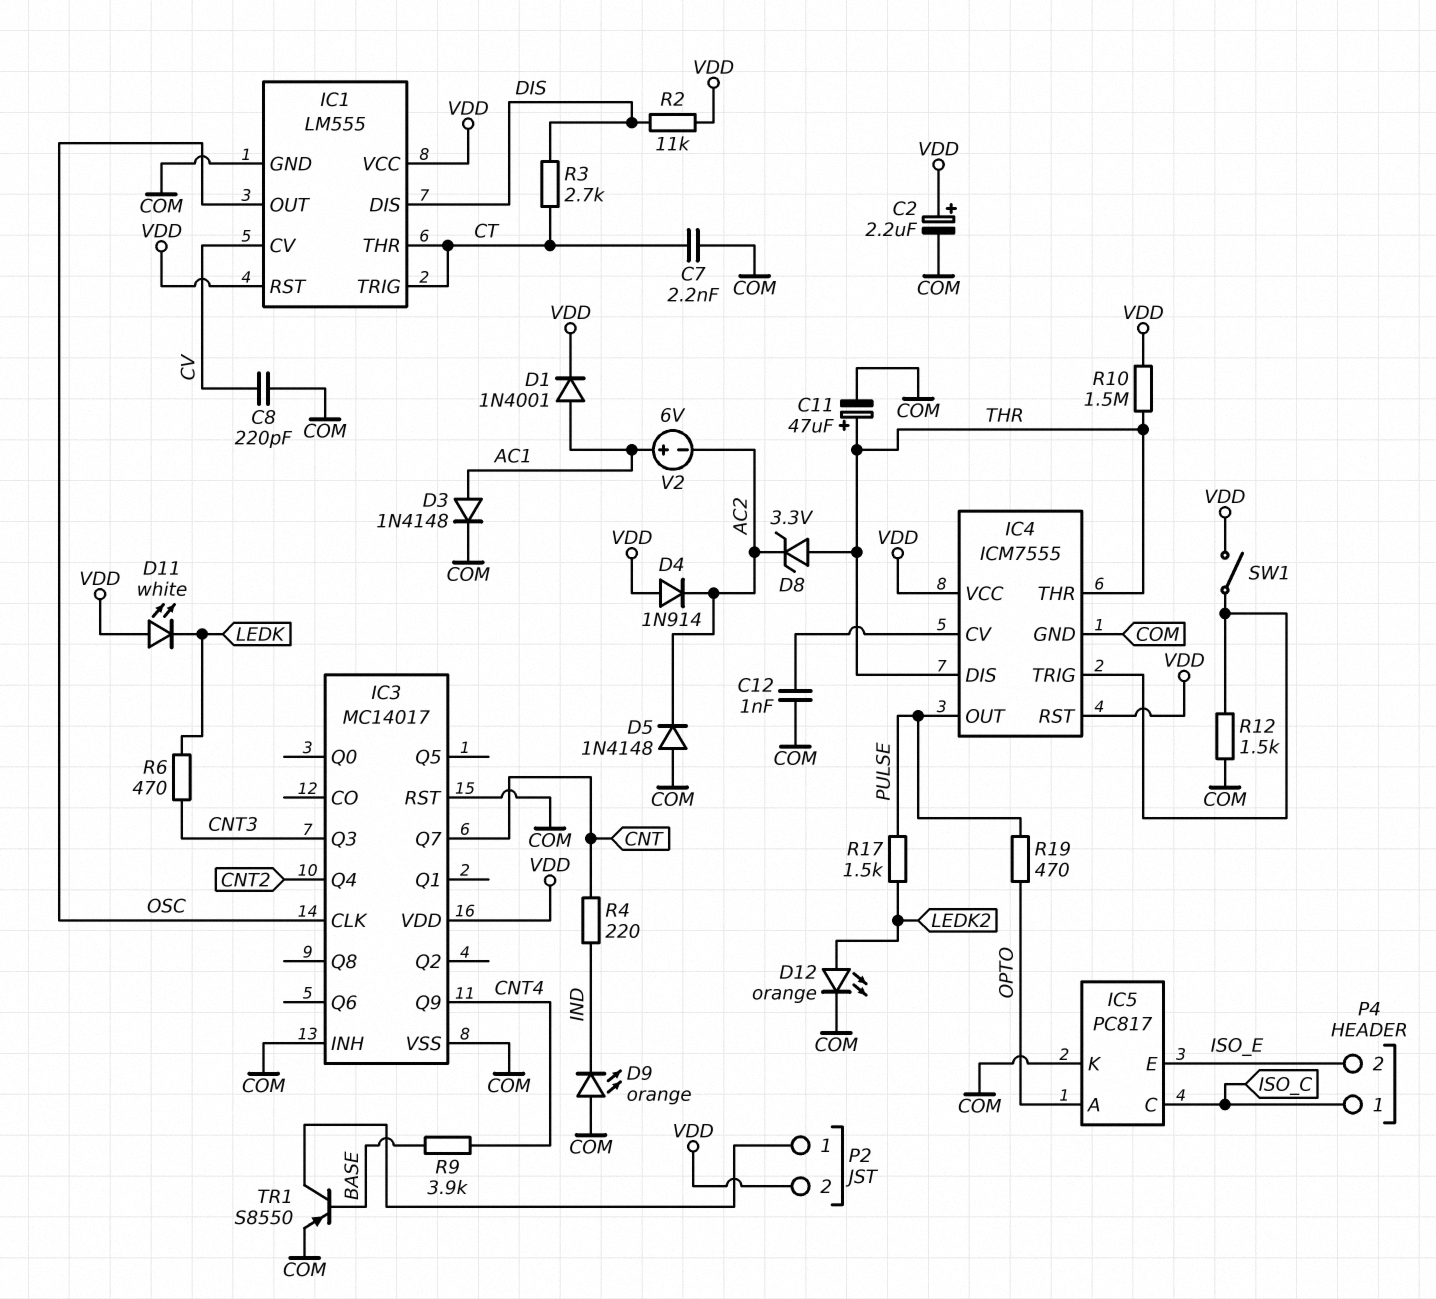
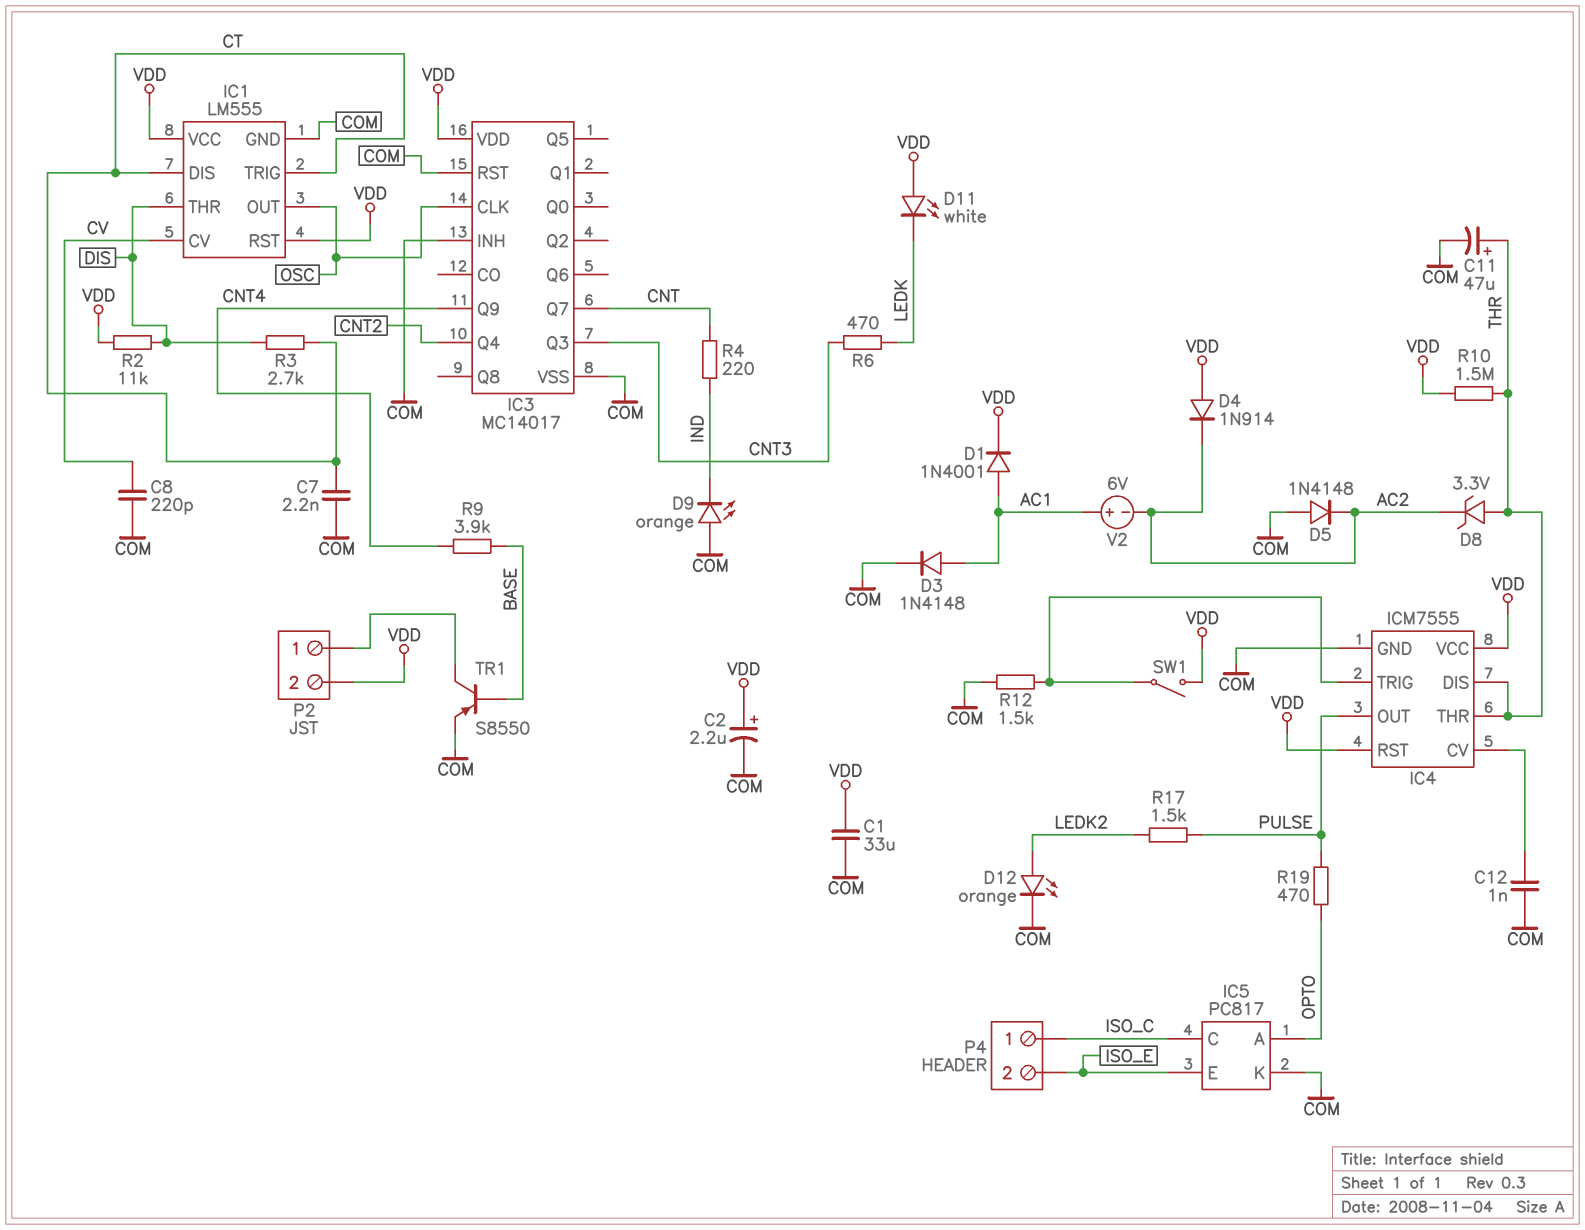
C1: none -> 33uF (COM, VDD)
IC1 pin DIS: DIS -> CT
IC1 pin THR: CT -> DIS

